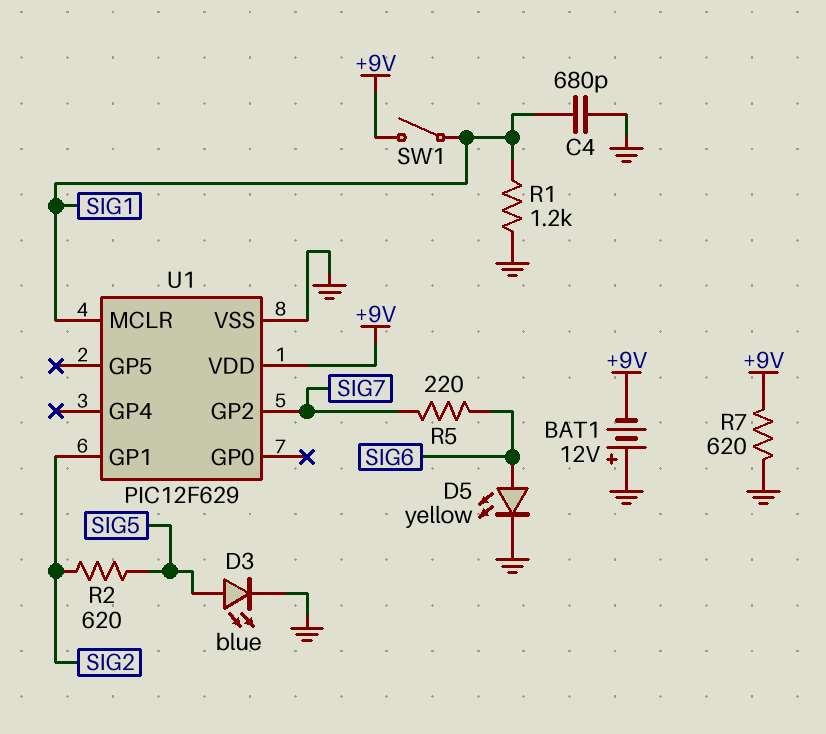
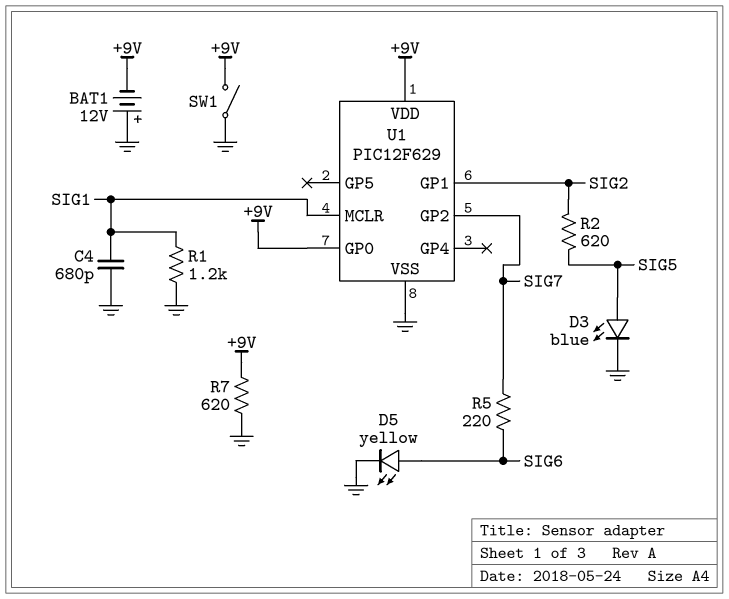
SW1: switch (+9V, SIG1) -> switch (+9V, GND)
U1 pin GP0: none -> +9V

